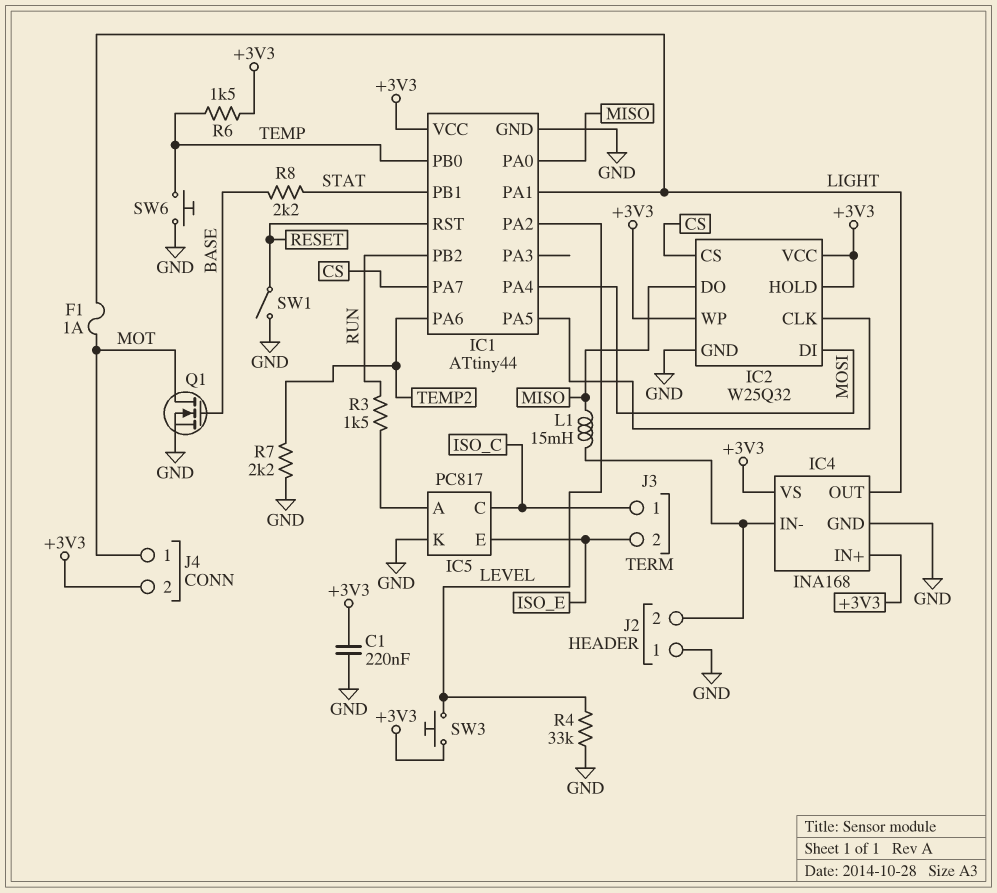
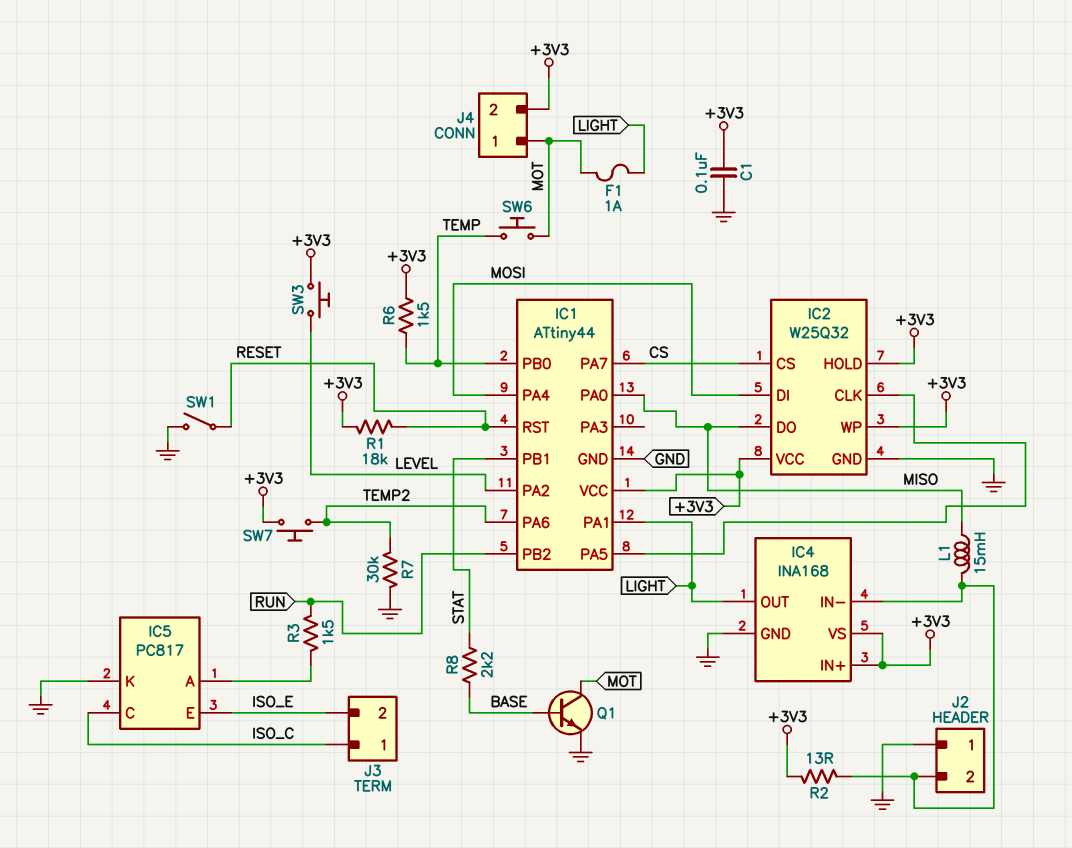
C1: 220nF (+3V3, GND) -> 100nF (+3V3, GND)
Q1: NMOS (G BASE, D MOT, S GND) -> NPN (B BASE, C MOT, E GND)
R1: none -> 18k (+3V3, RESET)
R2: none -> 13 (+3V3, IC4/IN-)
R4: 33k (GND, LEVEL) -> none
R7: 2.2k (GND, TEMP2) -> 30k (GND, TEMP2)
SW6: button (GND, TEMP) -> button (MOT, TEMP)
SW7: none -> button (+3V3, TEMP2)

